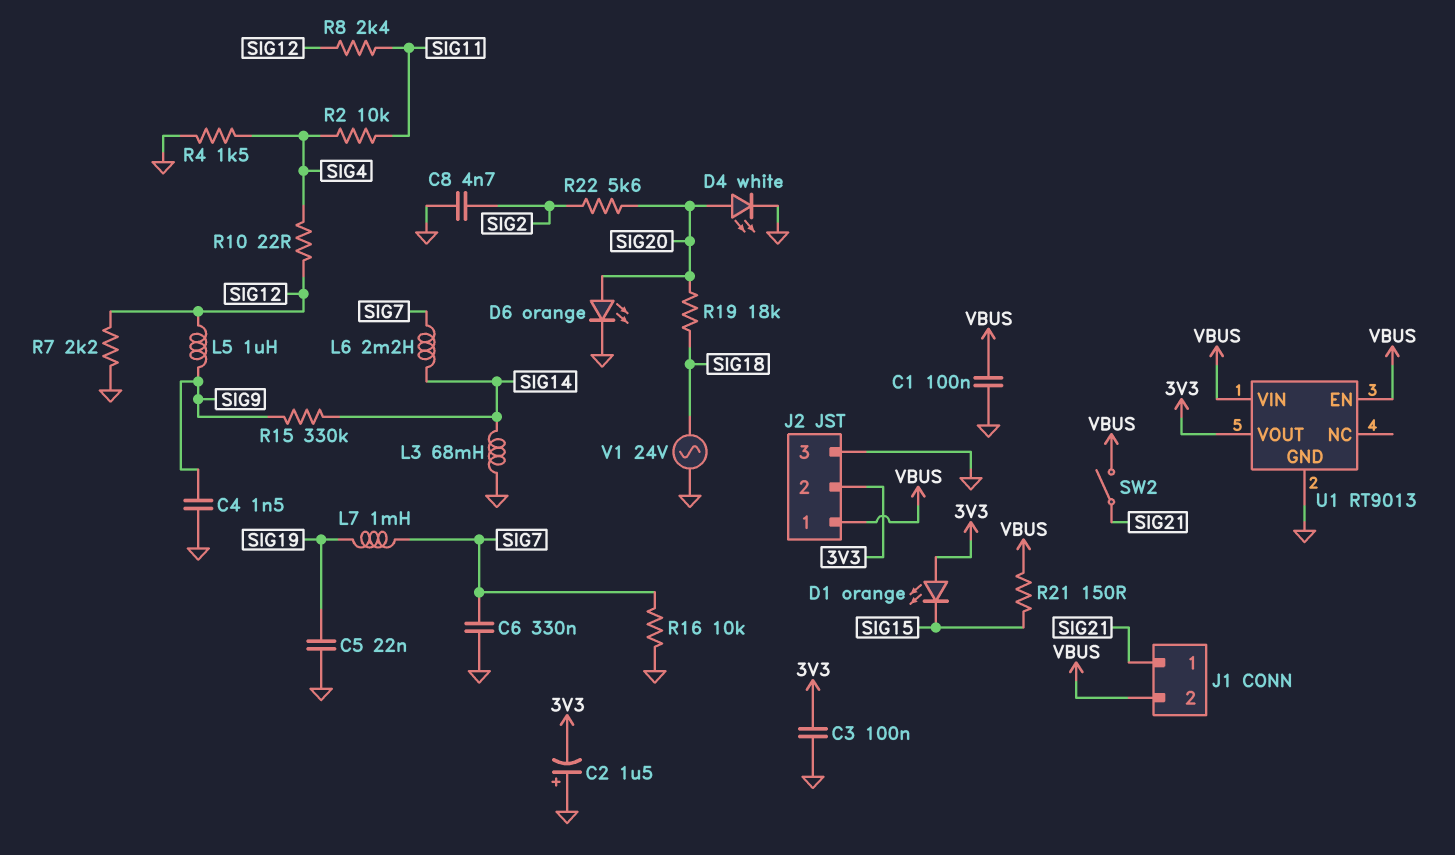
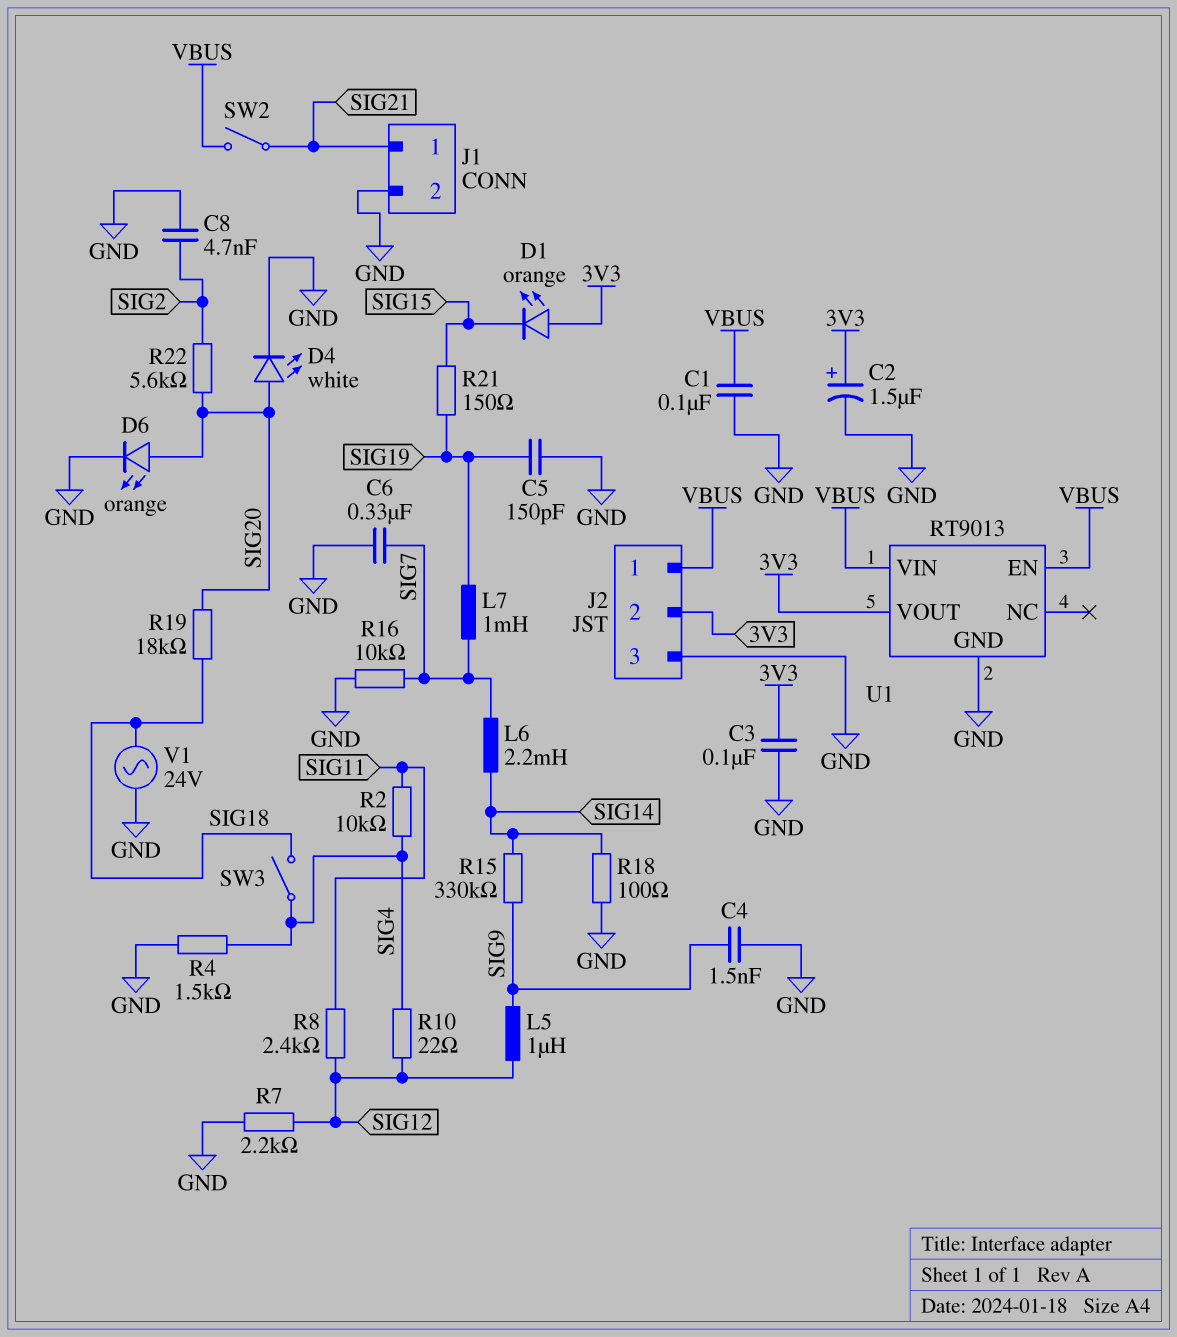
C2: 1.5uF (plus GND, minus 3V3) -> 1.5uF (plus 3V3, minus GND)
C5: 22nF (GND, SIG19) -> 150pF (GND, SIG19)
J1 pin 2: VBUS -> GND
L3: 68mH (GND, SIG14) -> none
R18: none -> 100 (GND, SIG14)
R21: 150 (SIG15, VBUS) -> 150 (SIG15, SIG19)
SW3: none -> switch (SIG4, SIG18)

